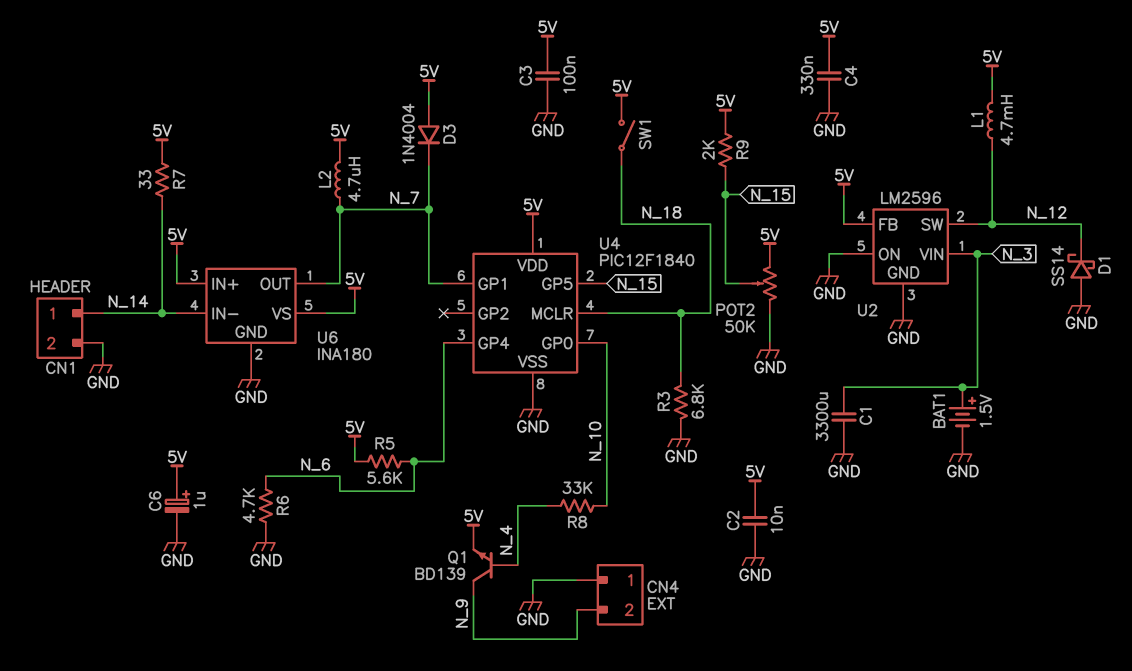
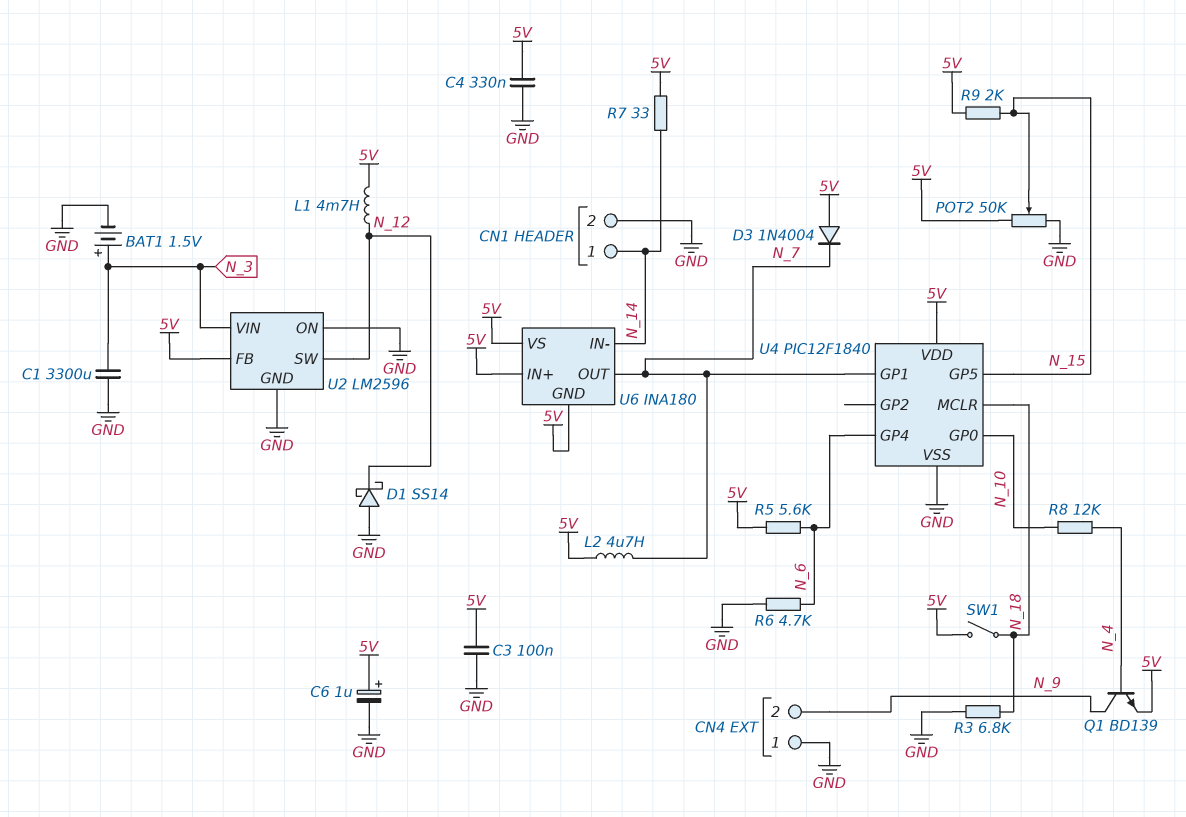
C2: 10nF (5V, GND) -> none
R8: 33k (N_4, N_10) -> 12k (N_4, N_10)
U6 pin GND: GND -> 5V

